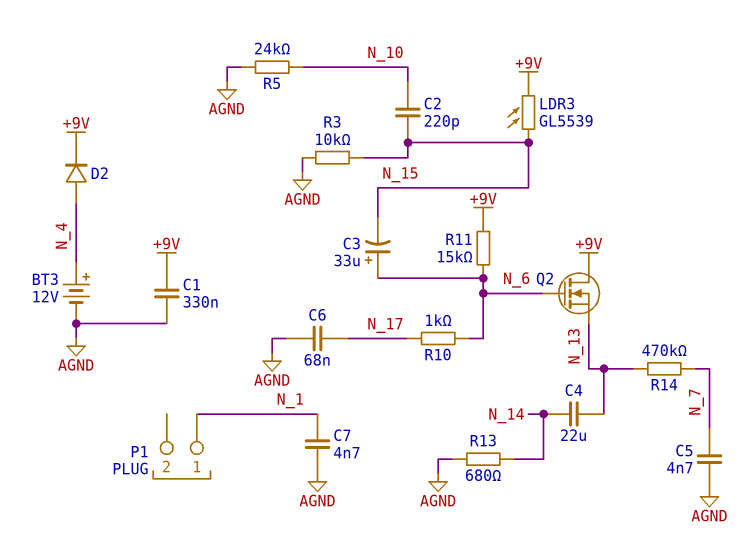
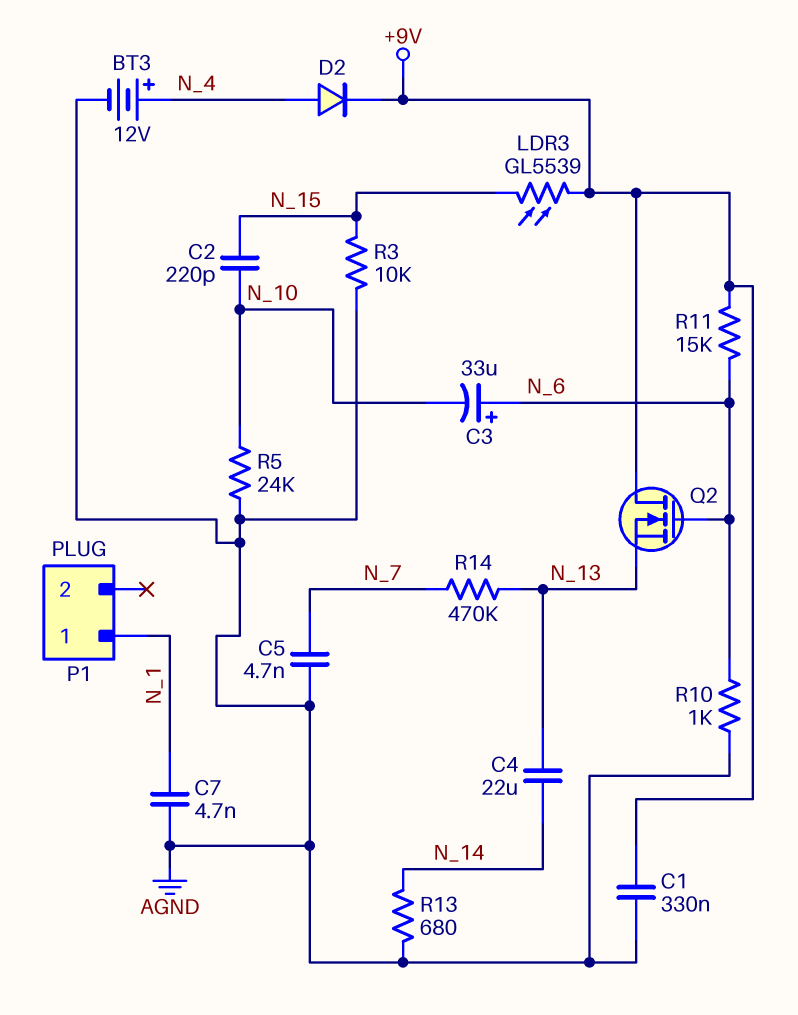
C3: 33uF (plus N_6, minus N_15) -> 33uF (plus N_6, minus N_10)
C6: 68nF (AGND, N_17) -> none
R10: 1k (N_6, N_17) -> 1k (AGND, N_6)

